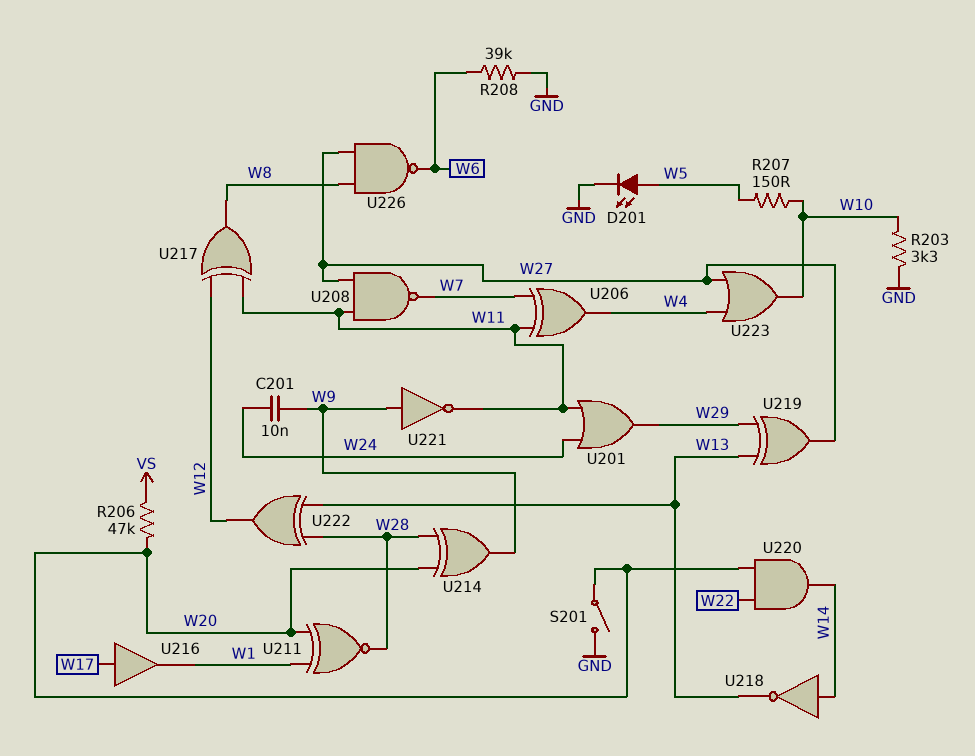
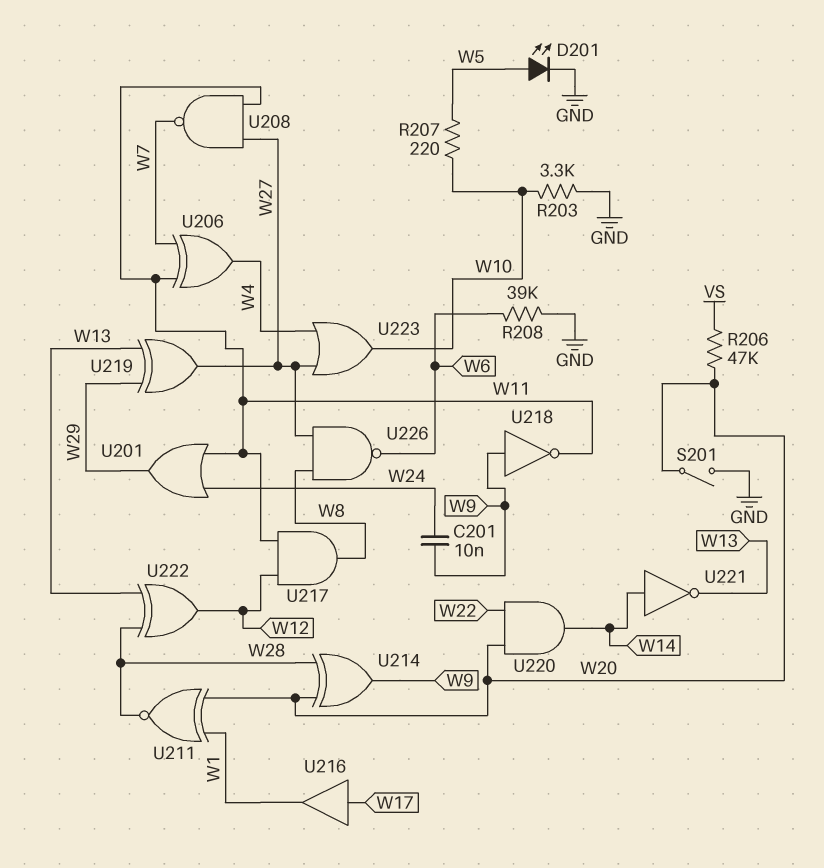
R207: 150 (W5, W10) -> 220 (W5, W10)
U217: XOR (in W11, in W12, out W8) -> AND (in W11, in W12, out W8)
U218: NOT (in W14, out W13) -> NOT (in W9, out W11)
U221: NOT (in W9, out W11) -> NOT (in W14, out W13)

